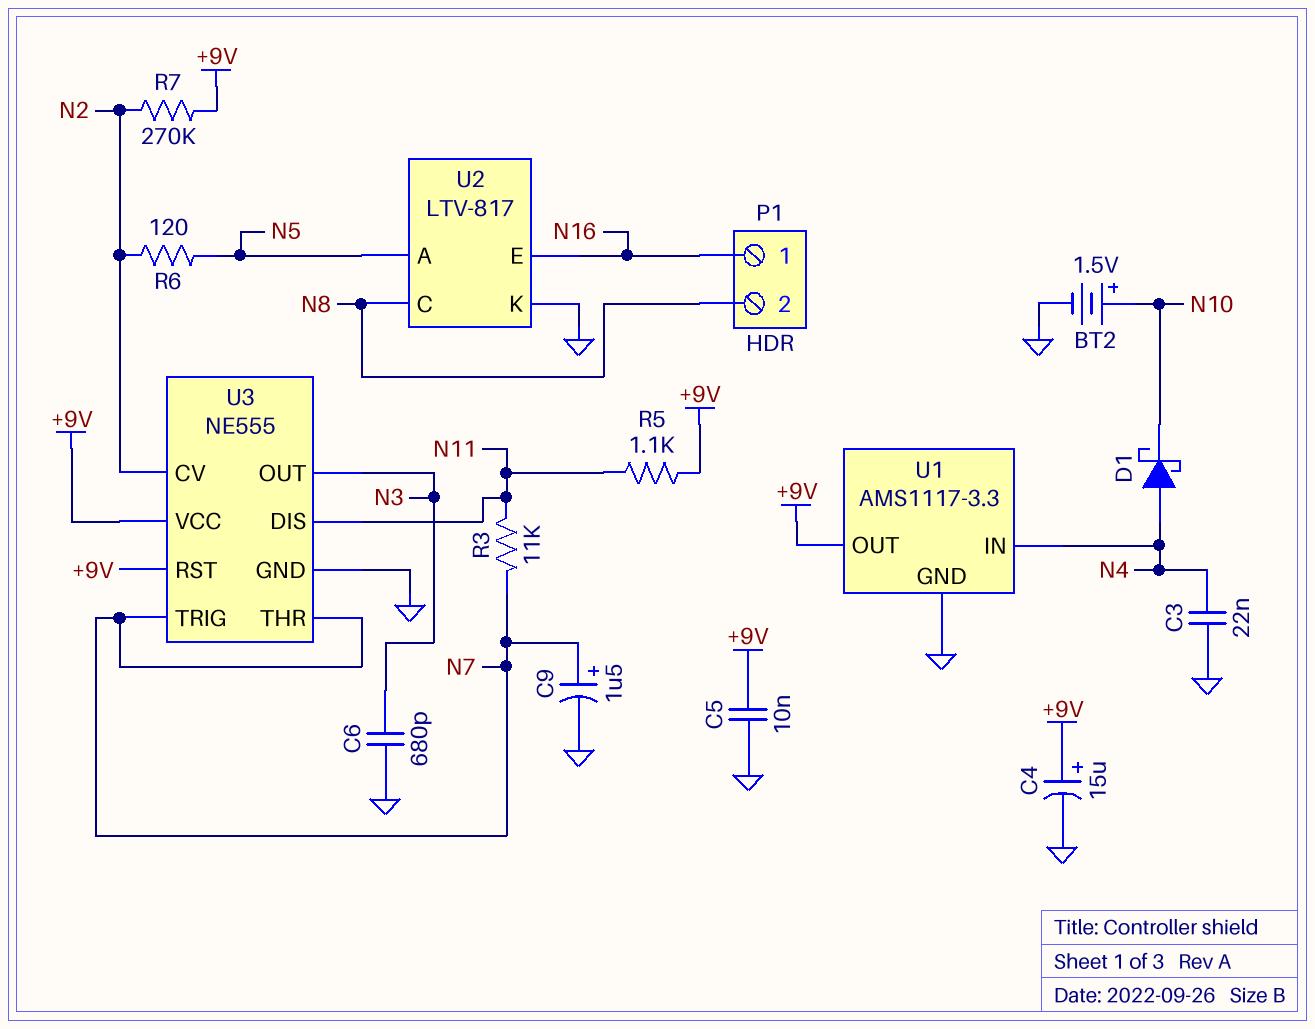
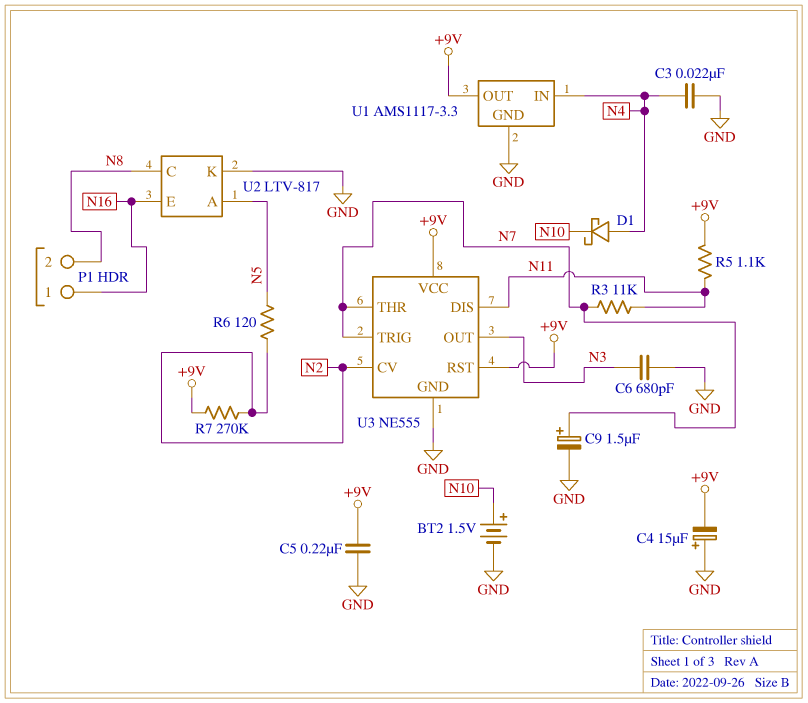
C4: 15uF (plus +9V, minus GND) -> 15uF (plus GND, minus +9V)
C5: 10nF (+9V, GND) -> 220nF (+9V, GND)

